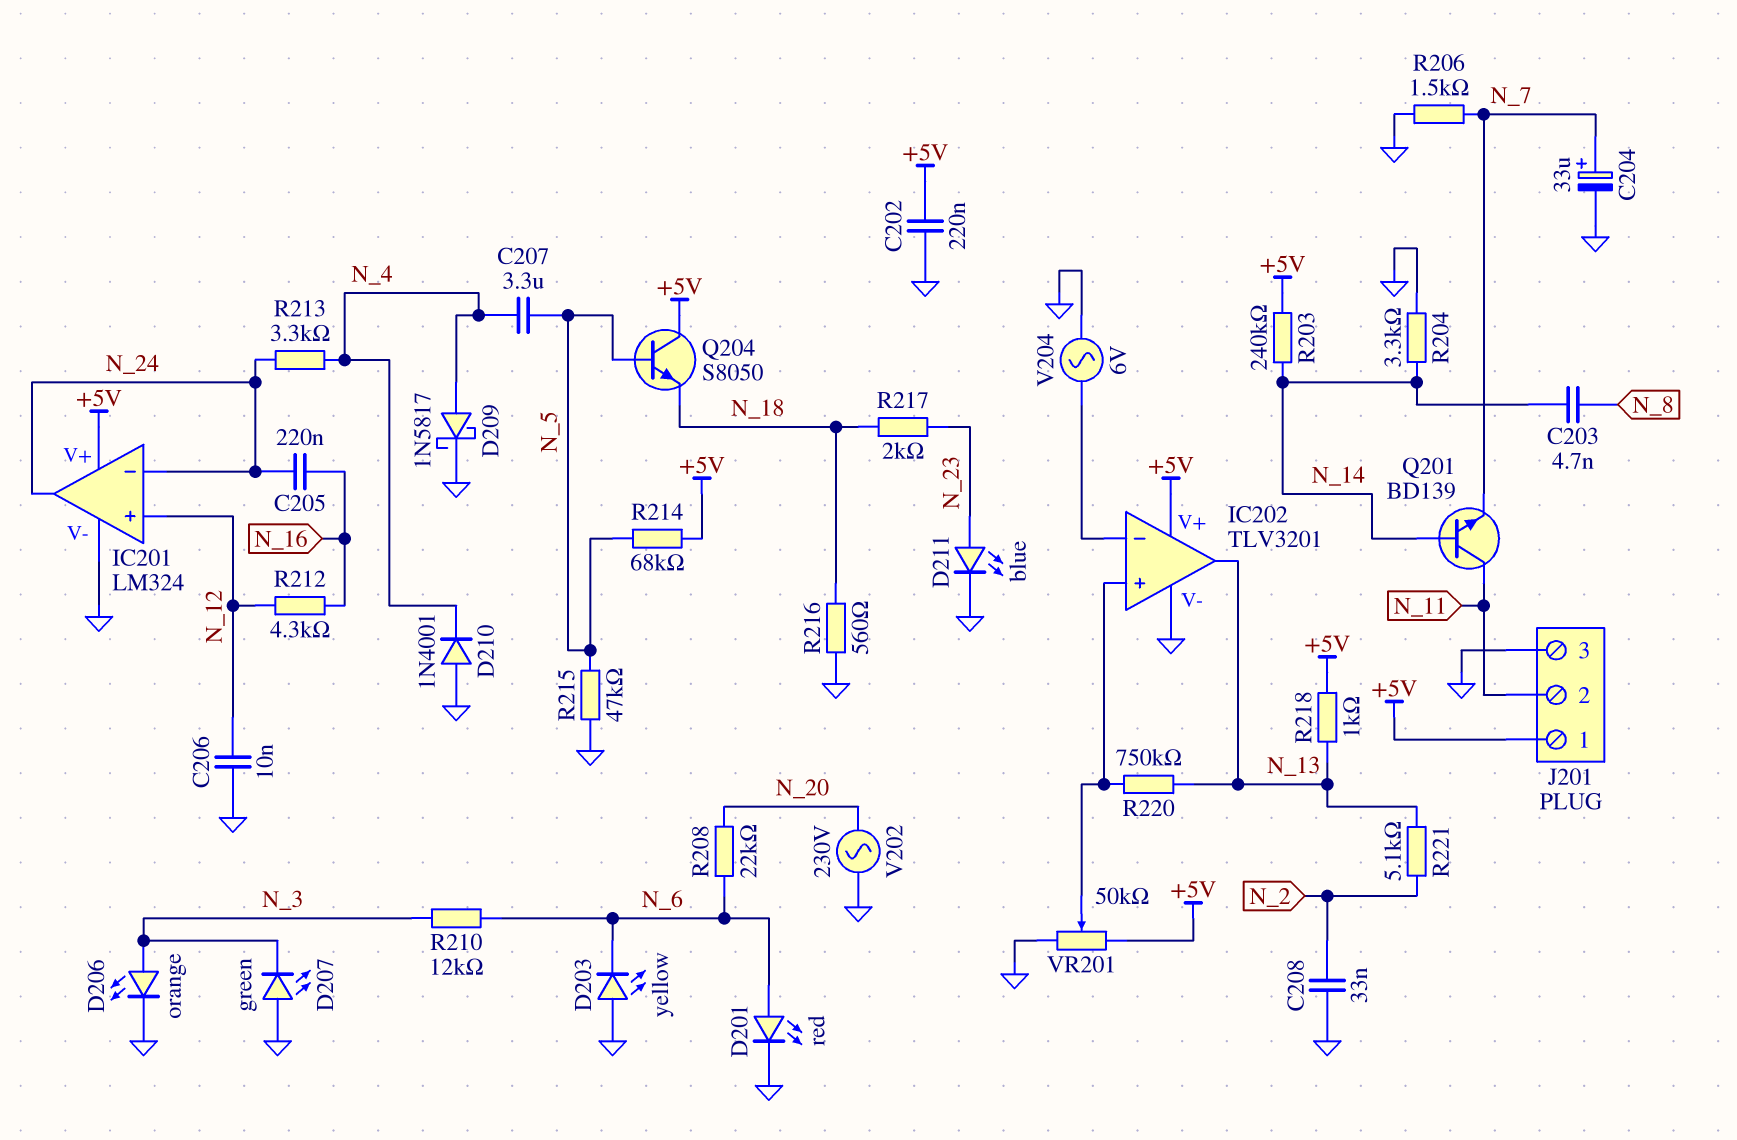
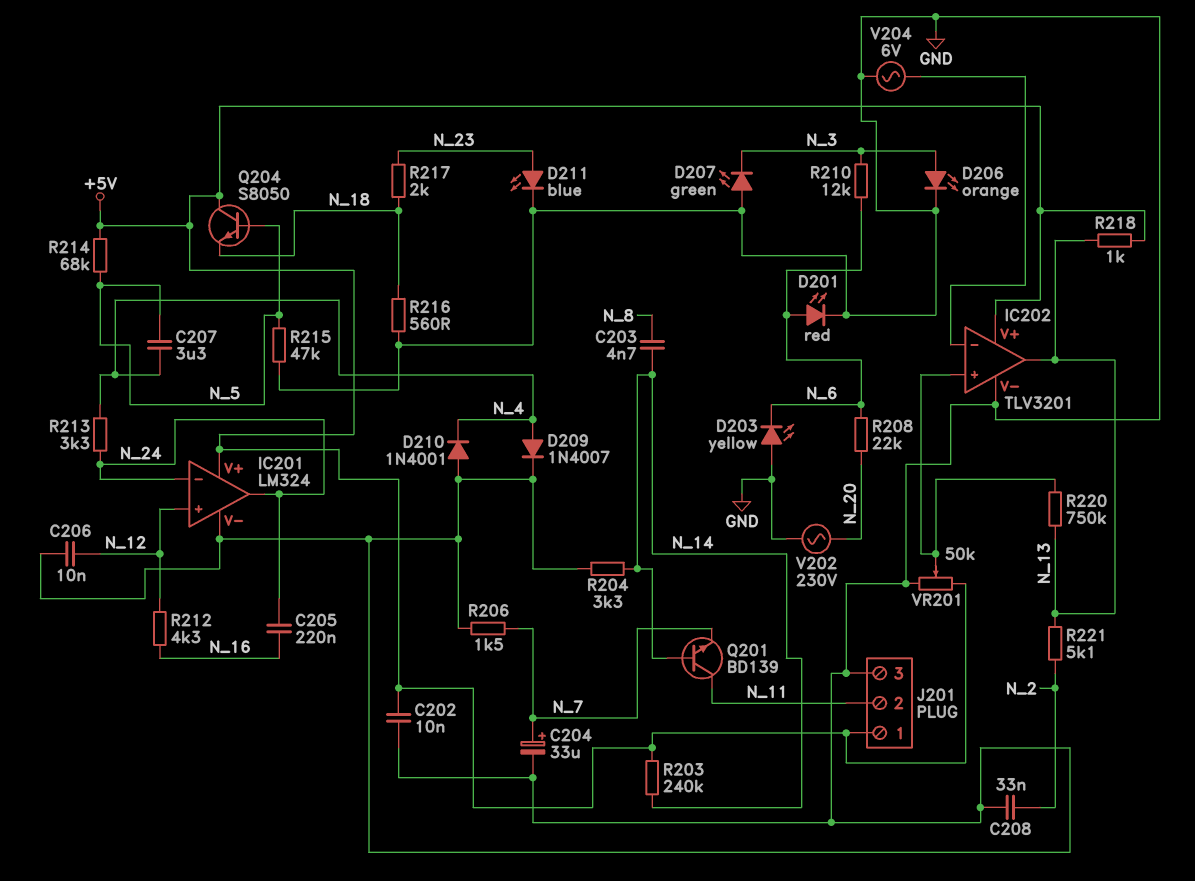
C202: 220nF (+5V, GND) -> 10nF (+5V, GND)
D209: schottky 1N5817 (A N_4, K GND) -> diode 1N4007 (A N_4, K GND)

